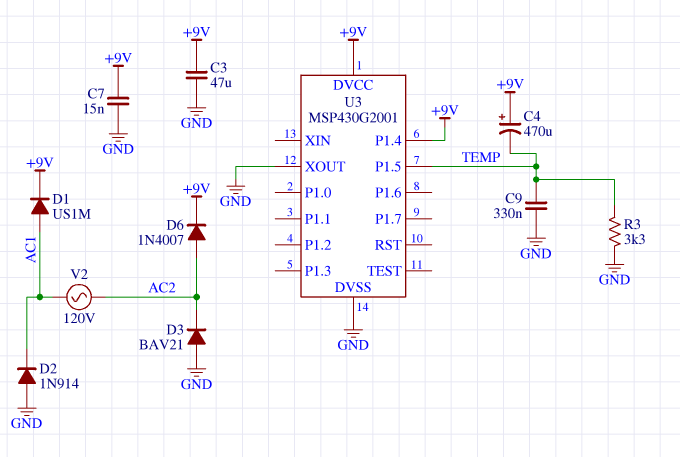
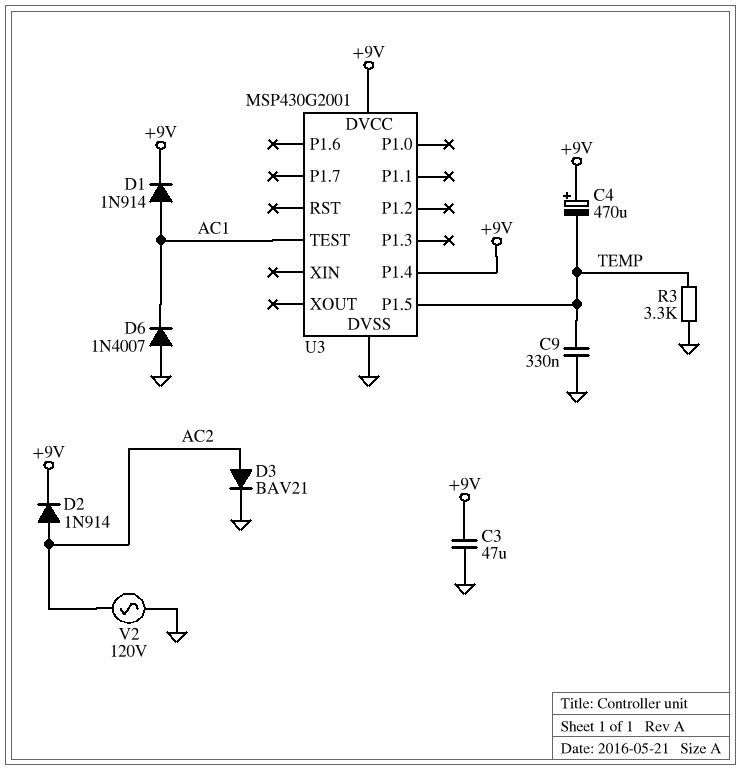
C7: 15nF (+9V, GND) -> none
D1: diode US1M (A AC1, K +9V) -> diode 1N914 (A AC1, K +9V)
D2: diode 1N914 (A GND, K AC1) -> diode 1N914 (A AC2, K +9V)
D3: diode BAV21 (A GND, K AC2) -> diode BAV21 (A AC2, K GND)
D6: diode 1N4007 (A AC2, K +9V) -> diode 1N4007 (A GND, K AC1)
U3 pin TEST: none -> AC1
U3 pin XOUT: GND -> none
V2: AC 120V (AC1, AC2) -> AC 120V (AC2, GND)

